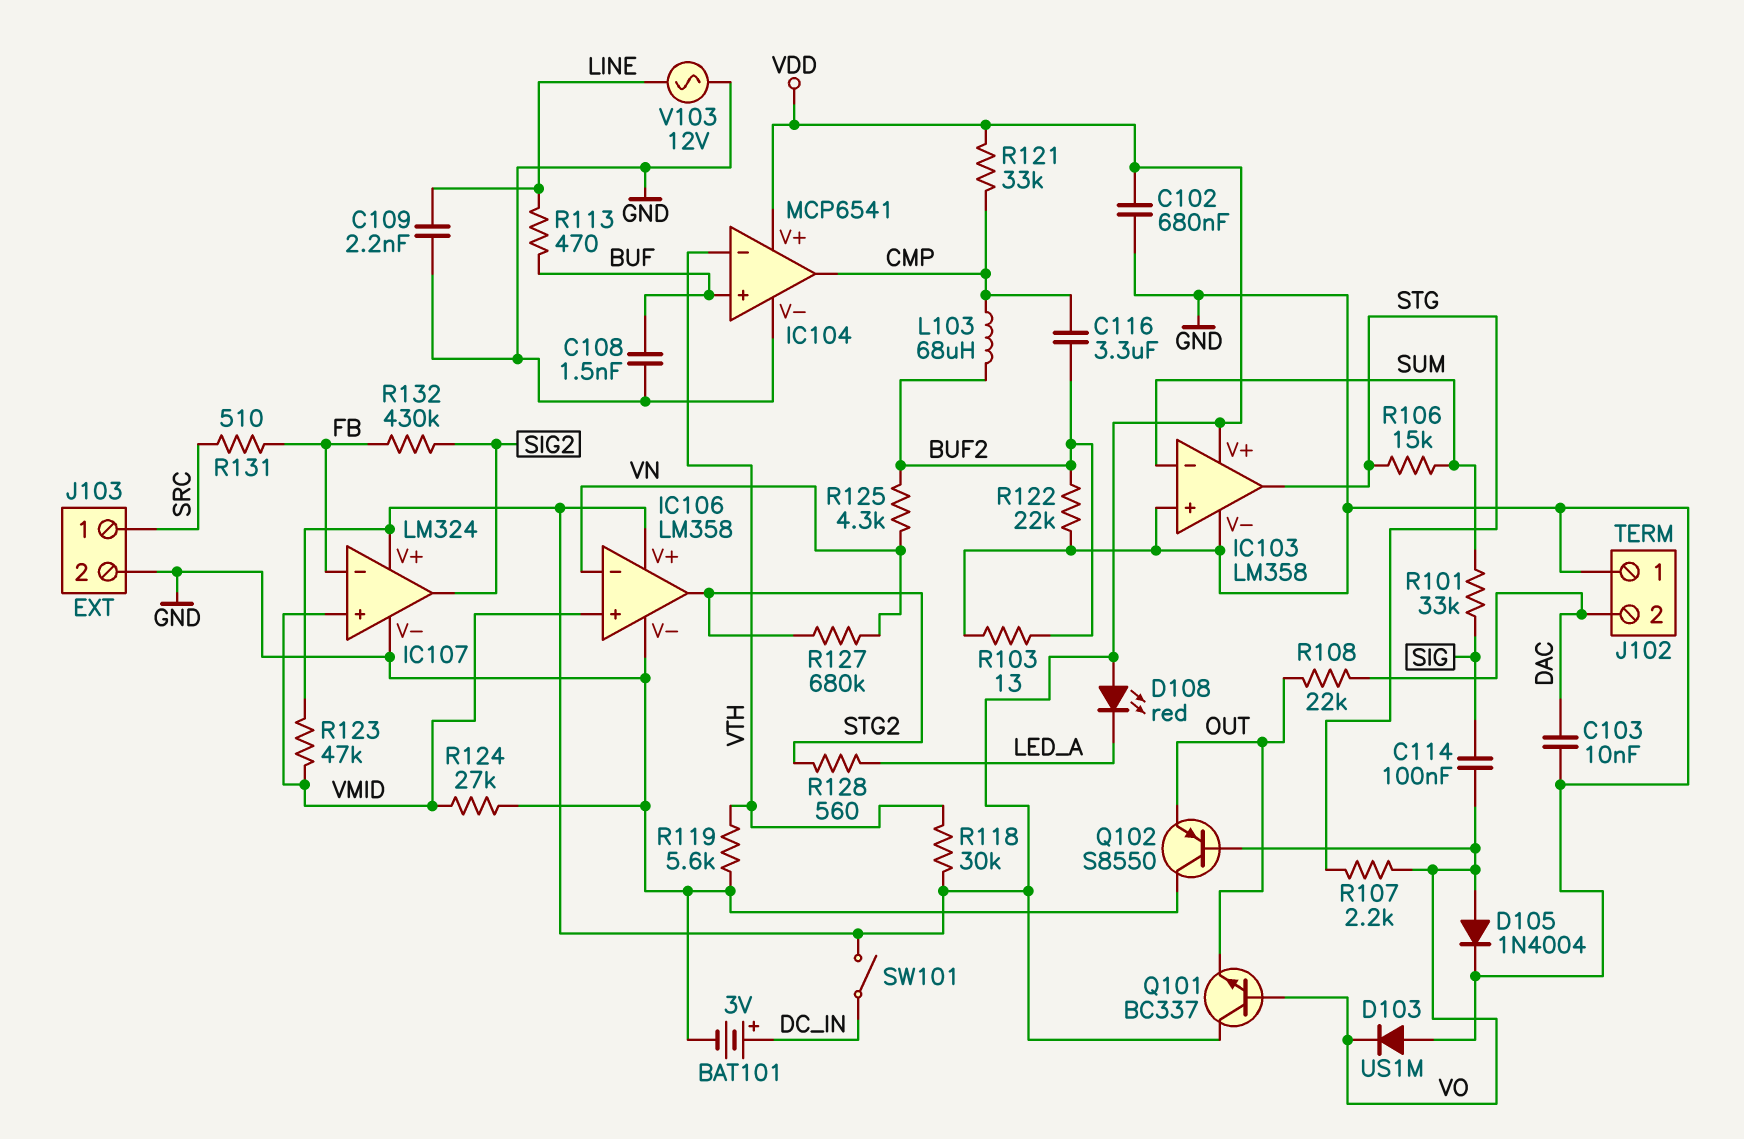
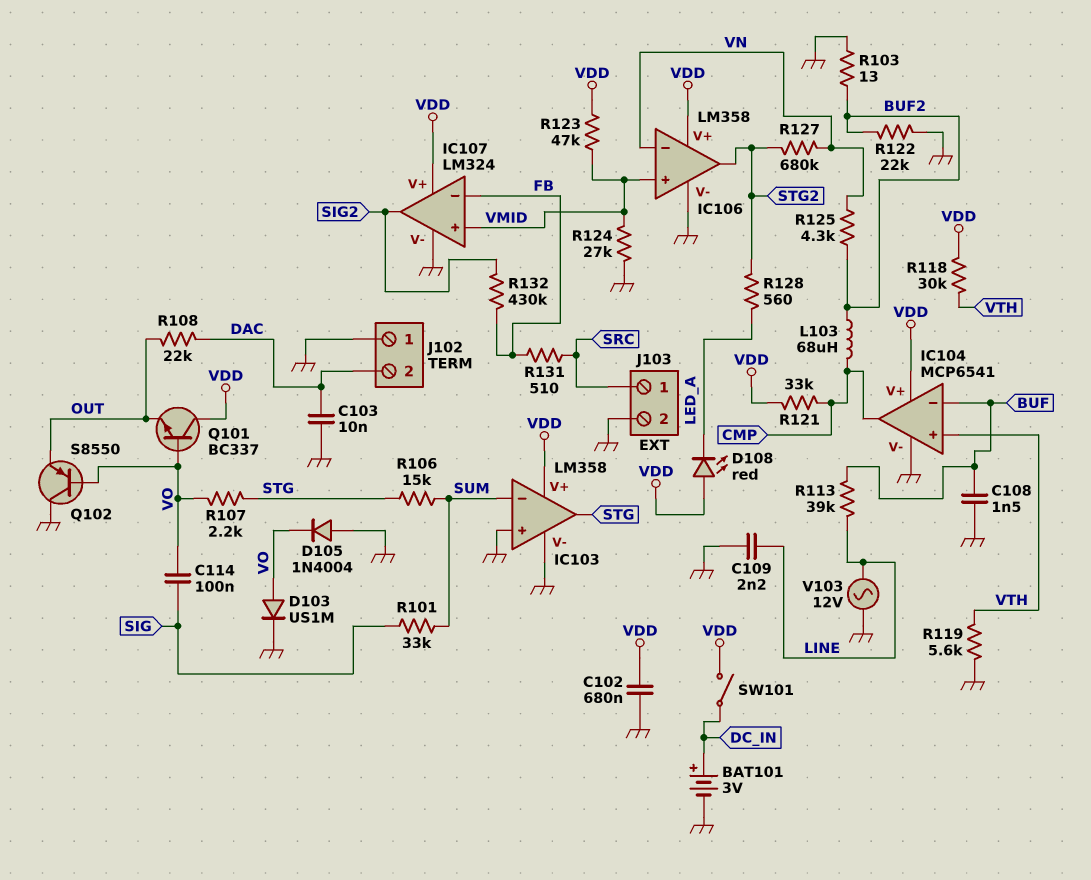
C116: 3.3uF (BUF2, CMP) -> none
D103: diode US1M (A GND, K VO) -> diode US1M (A VO, K GND)
D105: diode 1N4004 (A VO, K GND) -> diode 1N4004 (A GND, K VO)
IC104 pin in+: BUF -> VTH
IC104 pin in-: VTH -> BUF
R113: 470 (BUF, LINE) -> 39k (BUF, LINE)

